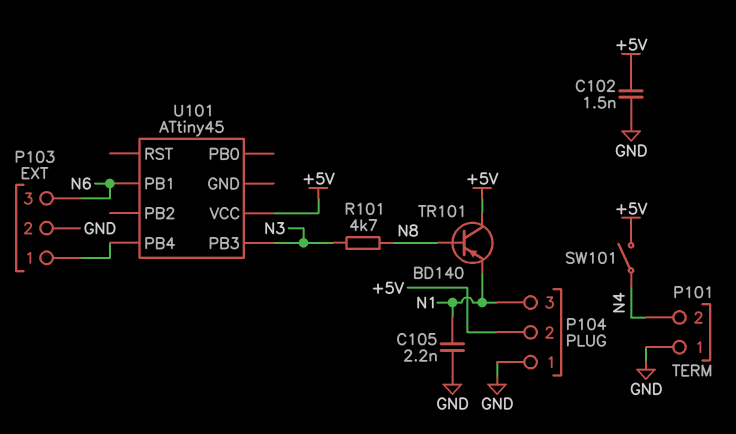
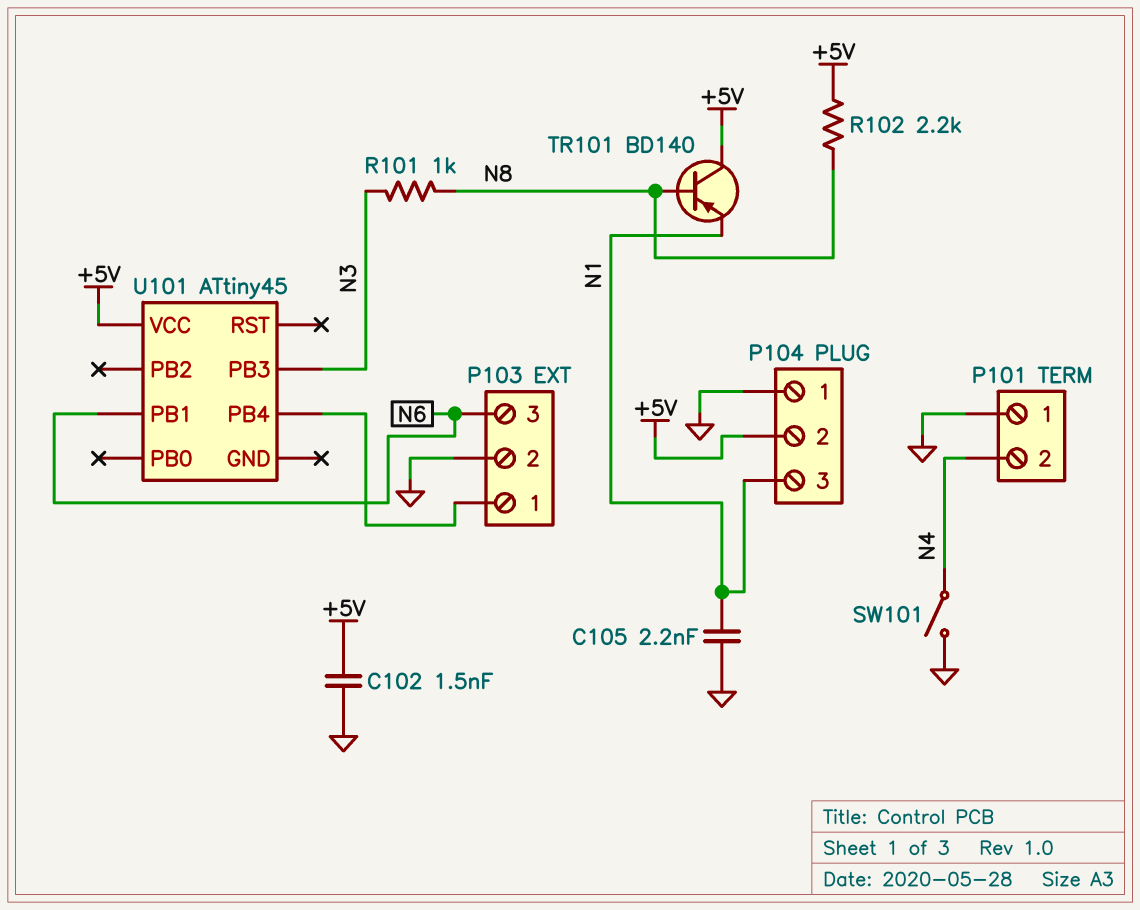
R101: 4.7k (N3, N8) -> 1k (N3, N8)
R102: none -> 2.2k (+5V, N8)
SW101: switch (+5V, N4) -> switch (GND, N4)

